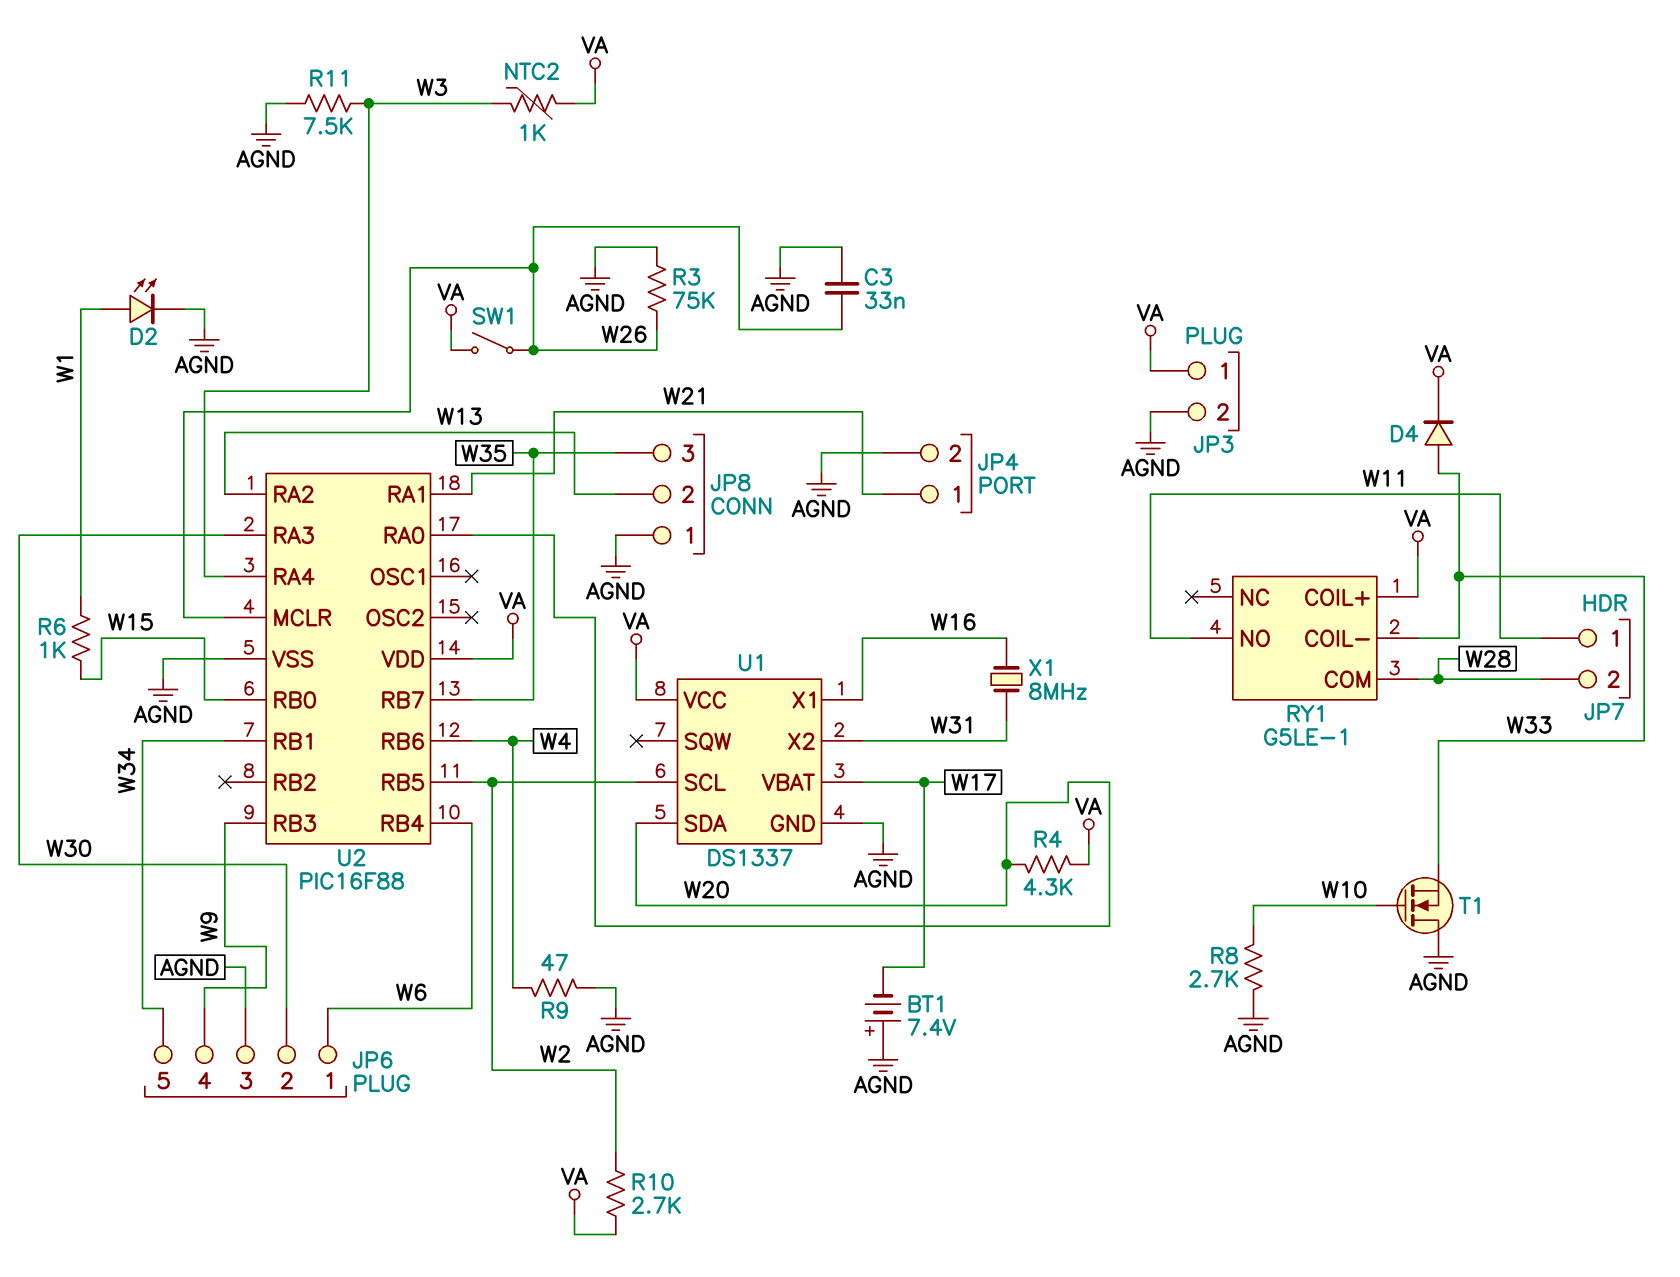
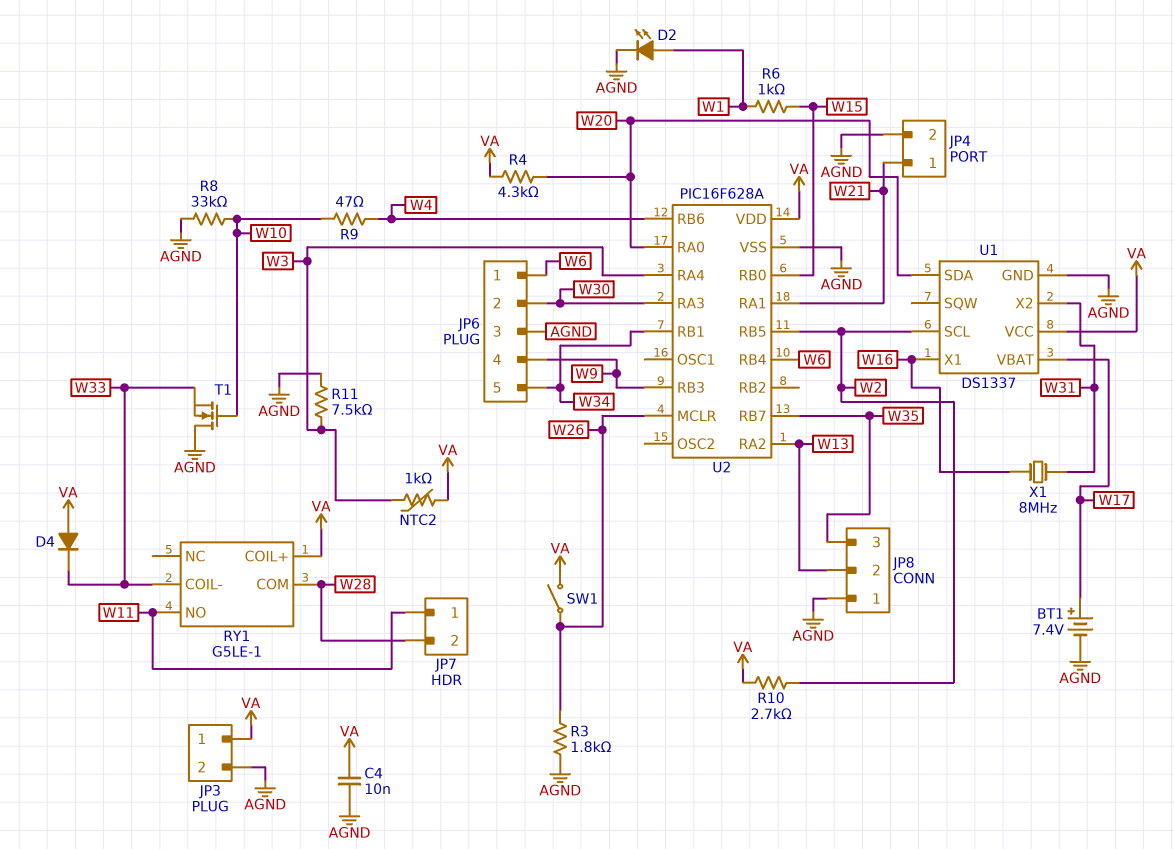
BT1: 7.4V (plus AGND, minus W17) -> 7.4V (plus W17, minus AGND)
C3: 33nF (AGND, W26) -> none
C4: none -> 10nF (AGND, VA)
D4: diode (A W33, K VA) -> diode (A VA, K W33)
R3: 75k (AGND, W26) -> 1.8k (AGND, W26)
R8: 2.7k (AGND, W10) -> 33k (AGND, W10)
R9: 47 (AGND, W4) -> 47 (W4, W10)
U2: PIC16F88 -> PIC16F628A

